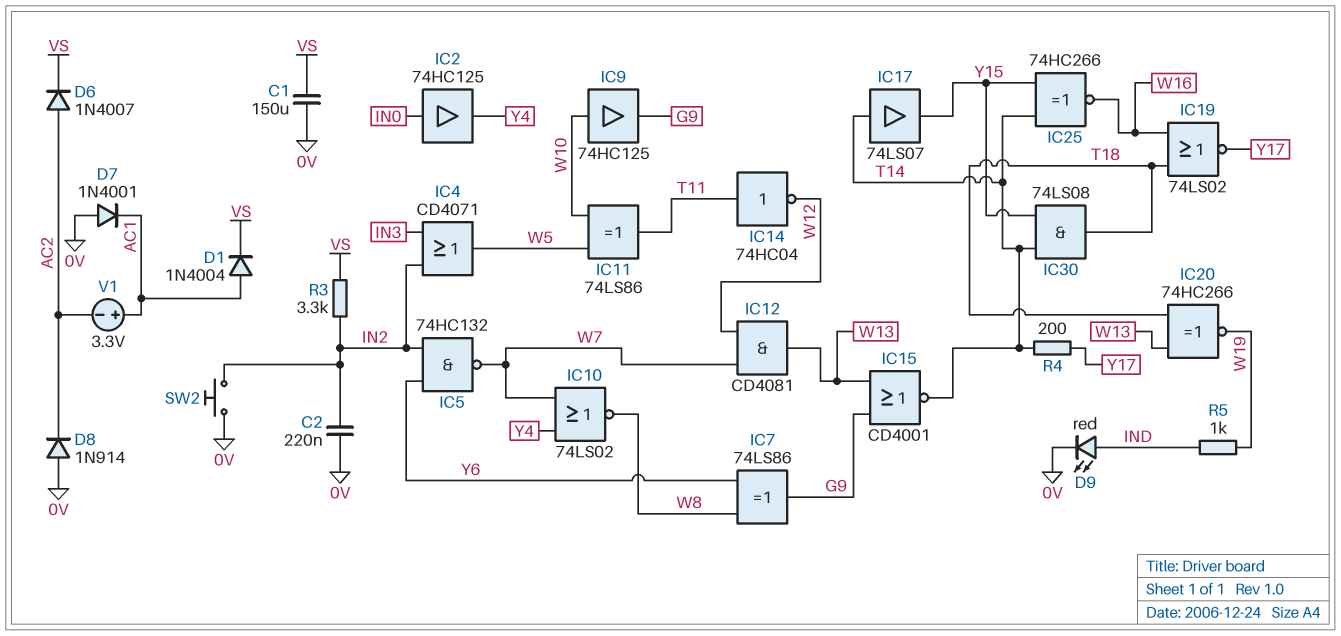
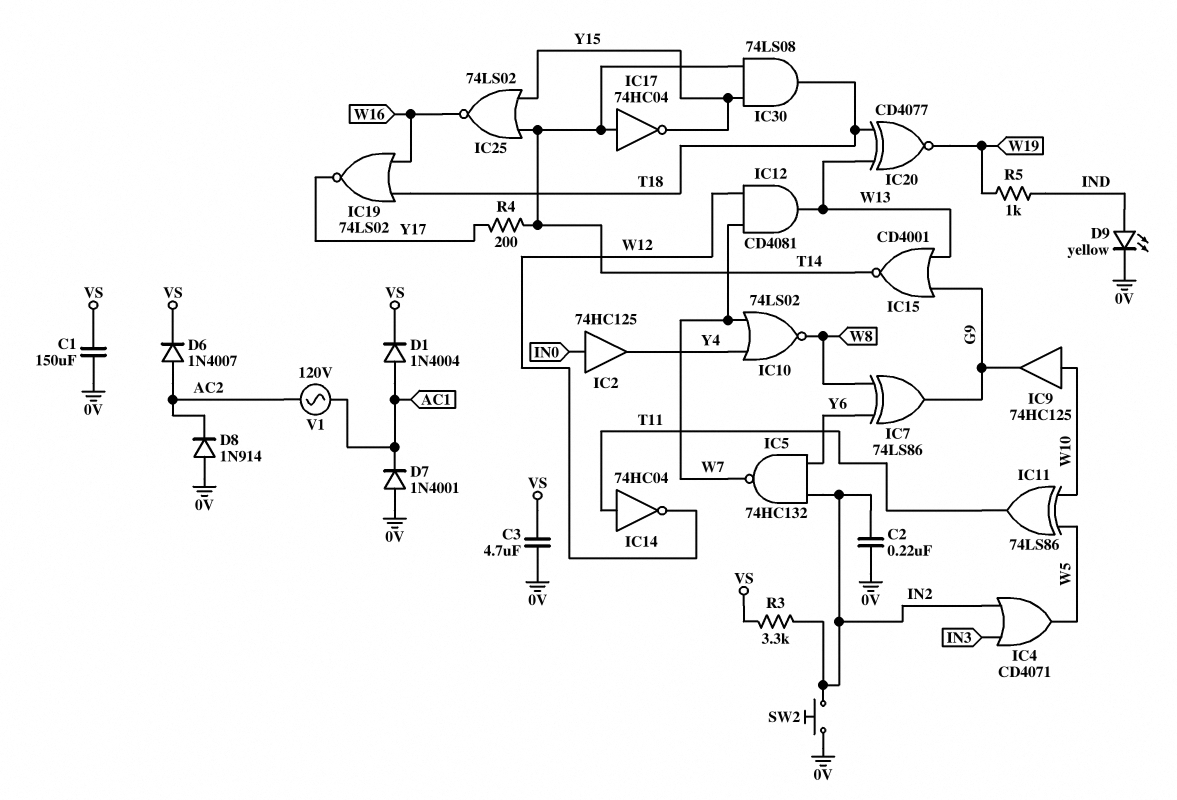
C3: none -> 4.7uF (0V, VS)
D9: LED red (A IND, K 0V) -> LED yellow (A IND, K 0V)
IC17: buffer 74LS07 (in T14, out Y15) -> NOT 74HC04 (in T14, out Y15)
IC20: XNOR 74HC266 (in T18, in W13, out W19) -> XNOR CD4077 (in T18, in W13, out W19)
IC25: XNOR 74HC266 (in T14, in Y15, out W16) -> NOR 74LS02 (in T14, in Y15, out W16)
V1: 3.3V (plus AC1, minus AC2) -> AC 120V (AC1, AC2)

